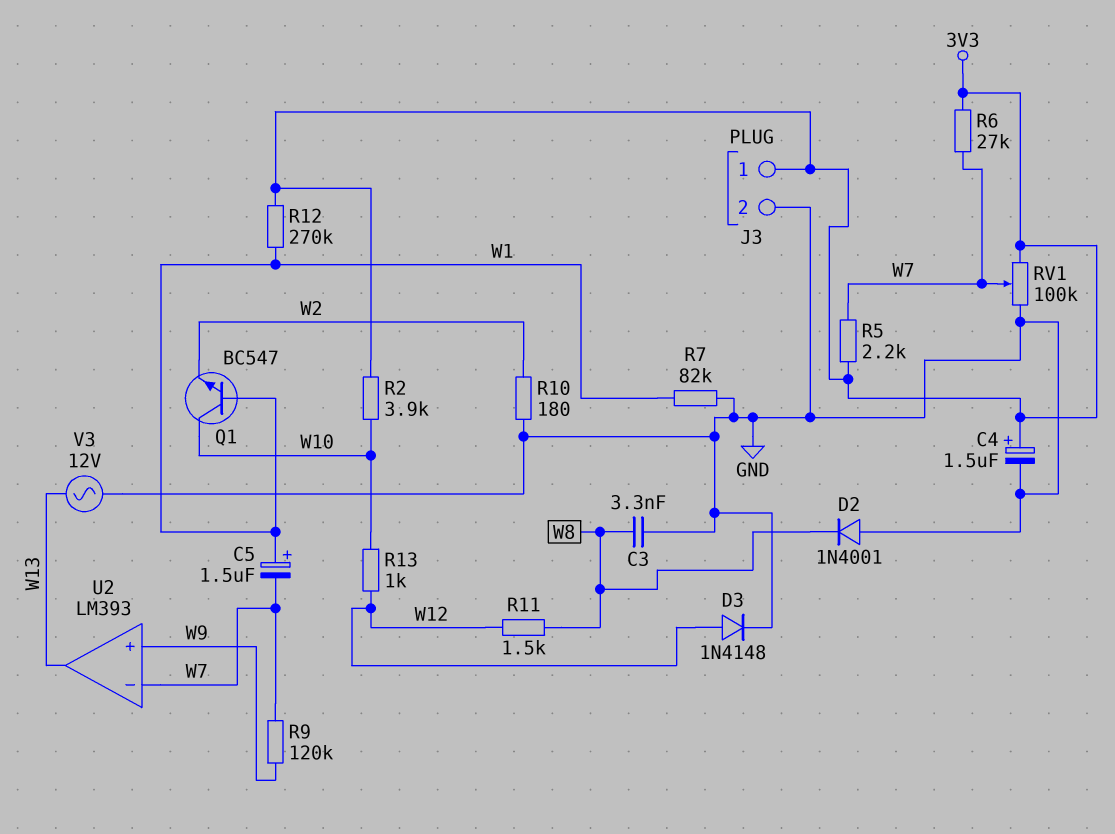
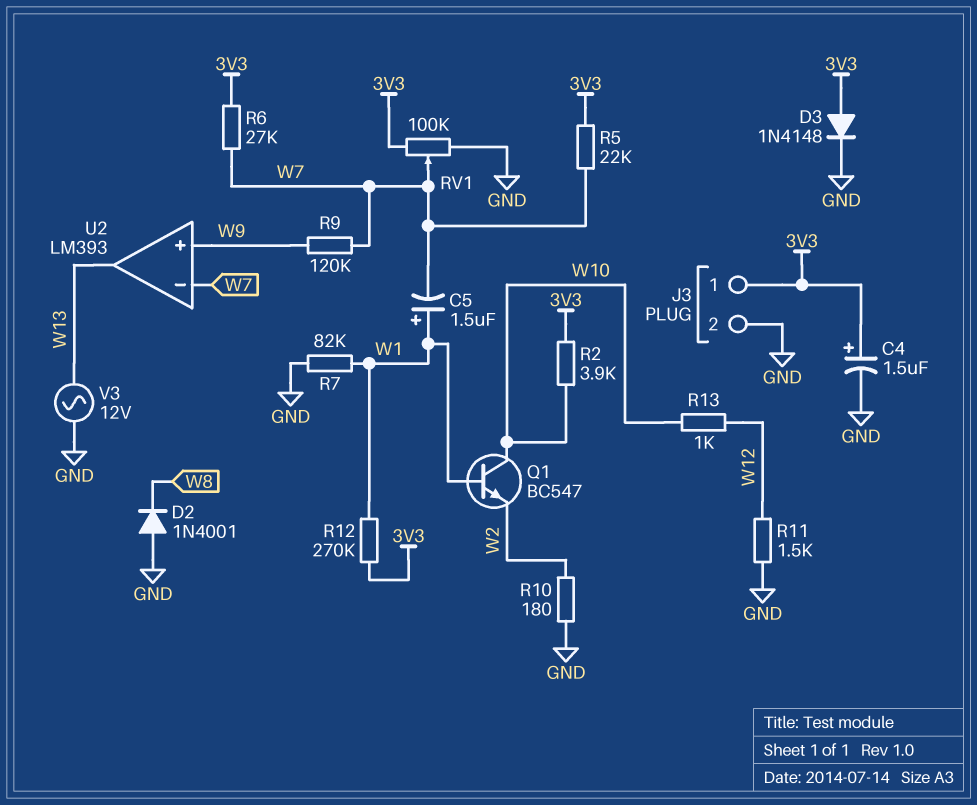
C3: 3.3nF (GND, W8) -> none
D3: diode 1N4148 (A W12, K GND) -> diode 1N4148 (A 3V3, K GND)
R5: 2.2k (3V3, W7) -> 22k (3V3, W7)
R11: 1.5k (W8, W12) -> 1.5k (GND, W12)

